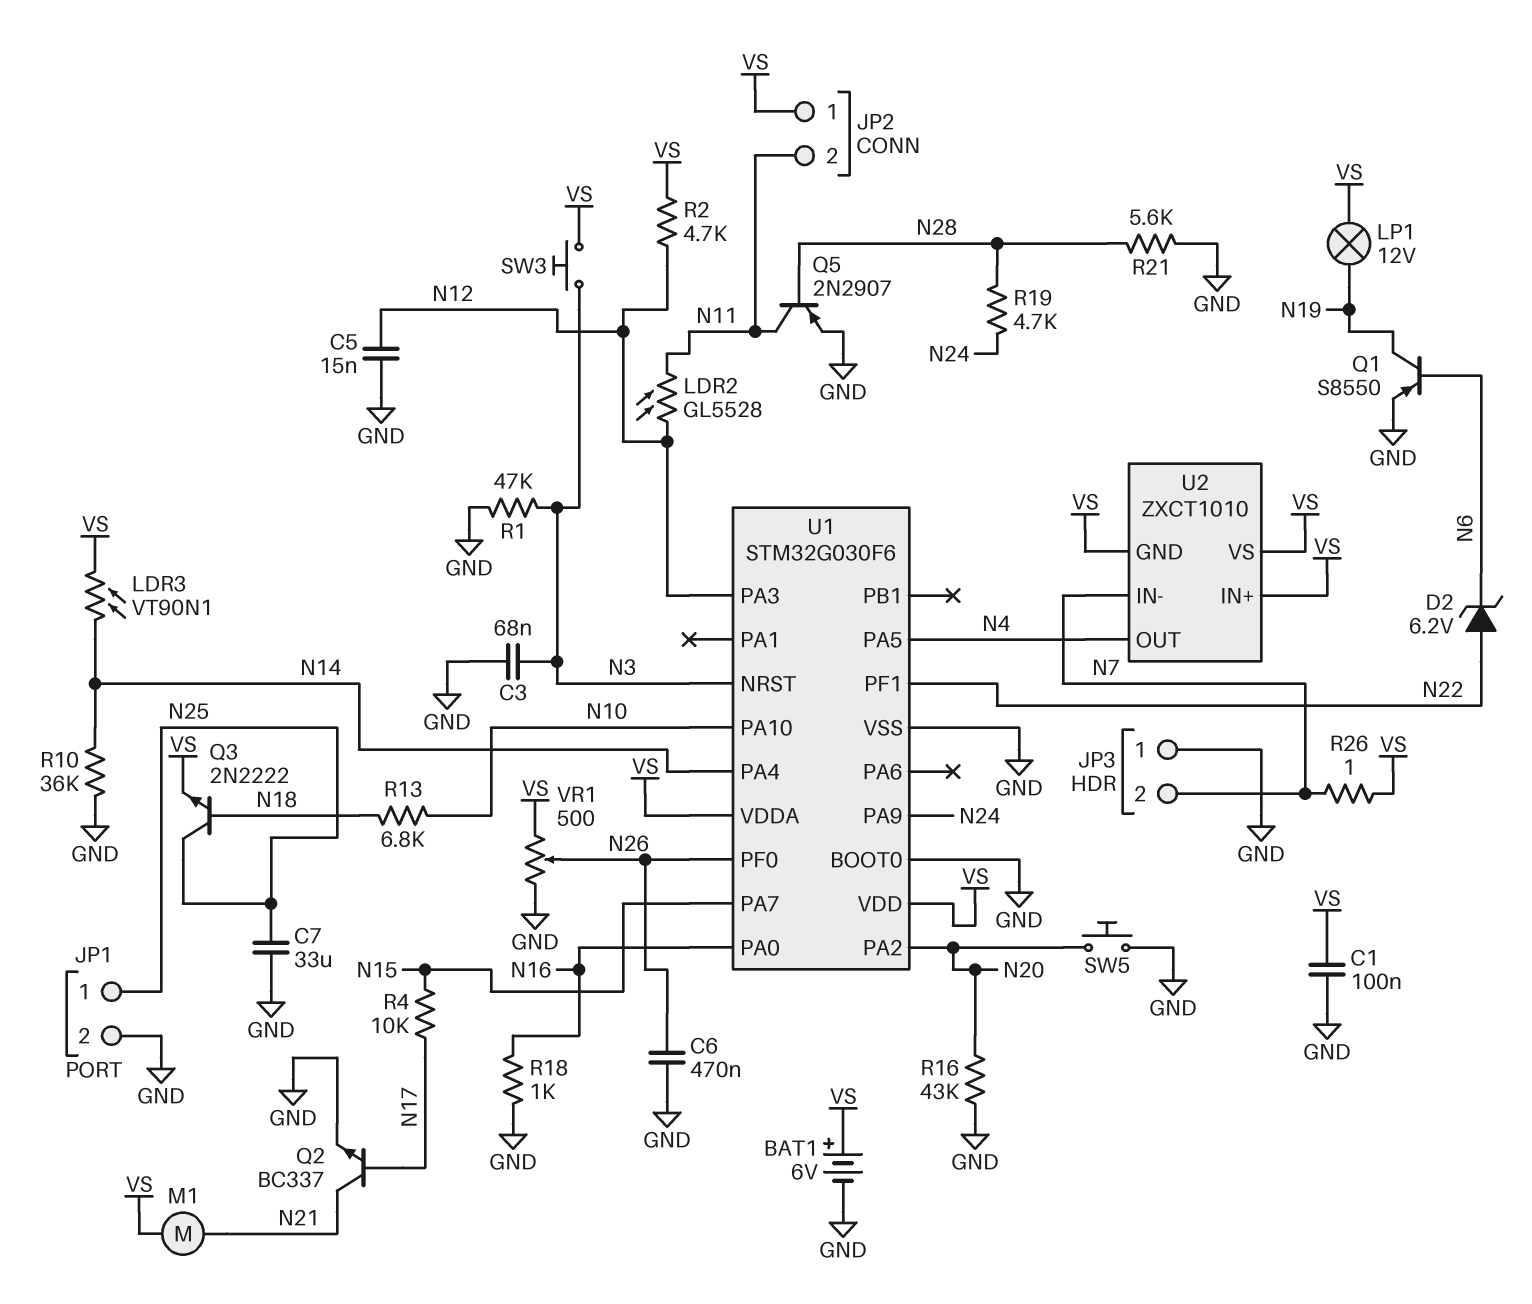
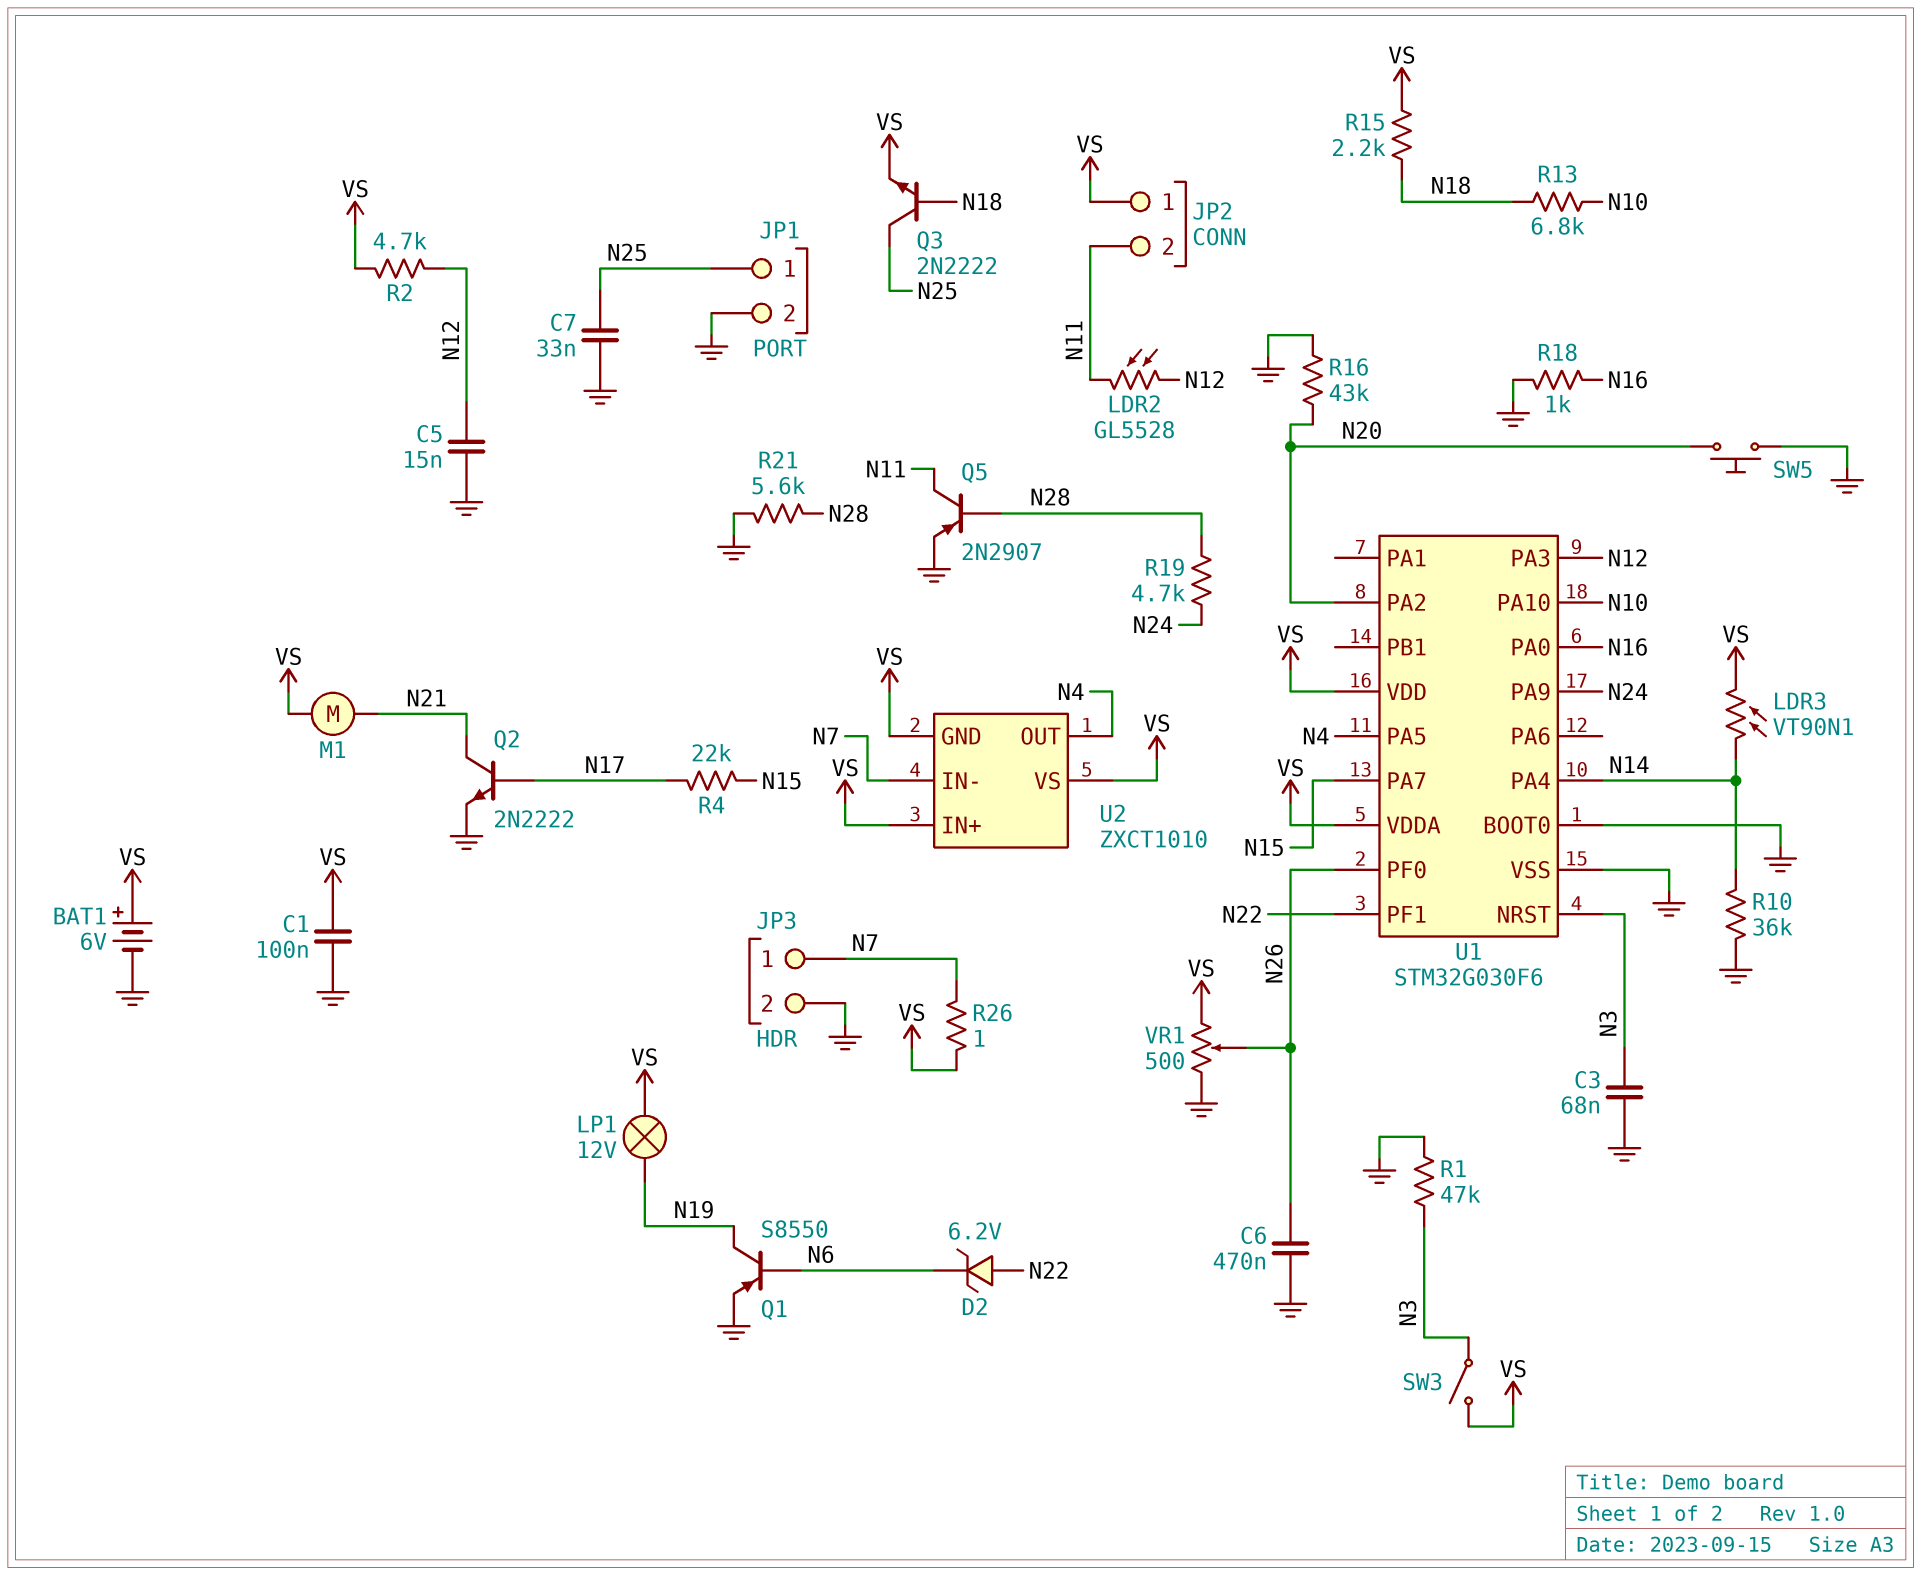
C7: 33uF (GND, N25) -> 33nF (GND, N25)
JP3 pin 1: GND -> N7
JP3 pin 2: N7 -> GND
Q2: NPN BC337 (B N17, C N21, E GND) -> NPN 2N2222 (B N17, C N21, E GND)
R4: 10k (N15, N17) -> 22k (N15, N17)
R15: none -> 2.2k (N18, VS)
SW3: button (N3, VS) -> switch (N3, VS)

